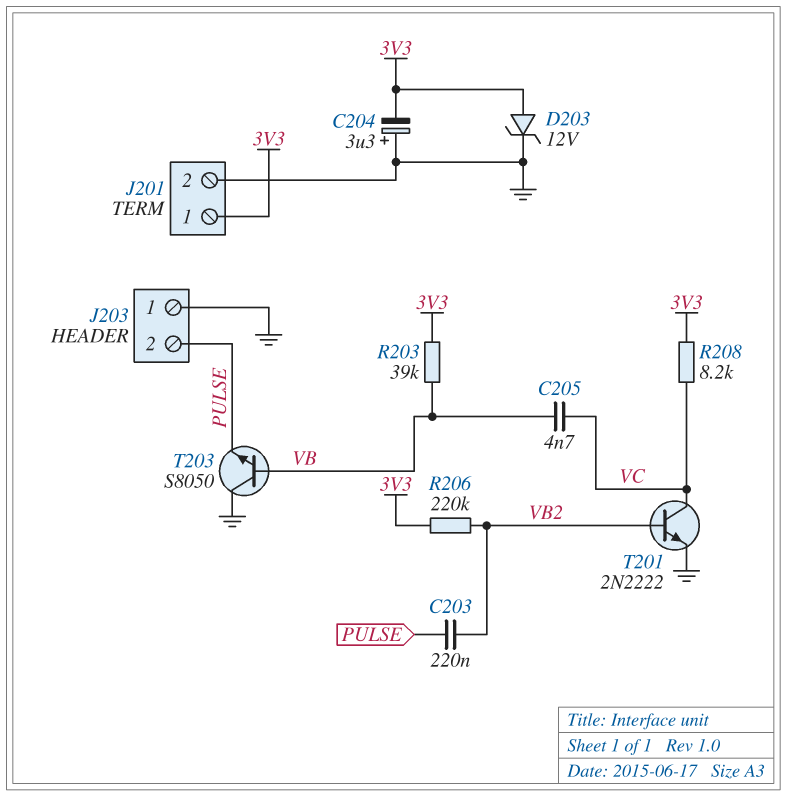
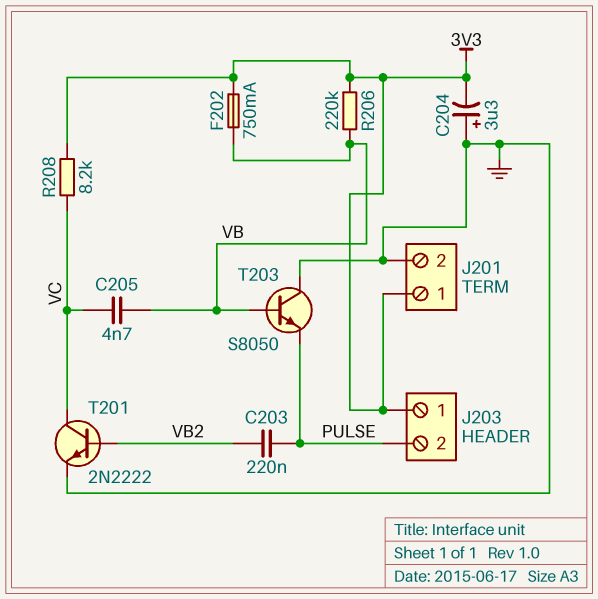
D203: zener 12V (A 3V3, K GND) -> none
F202: none -> 750mA (3V3, VB)
J203 pin 1: GND -> 3V3
R203: 39k (3V3, VB) -> none
R206: 220k (3V3, VB2) -> 220k (3V3, VB)

